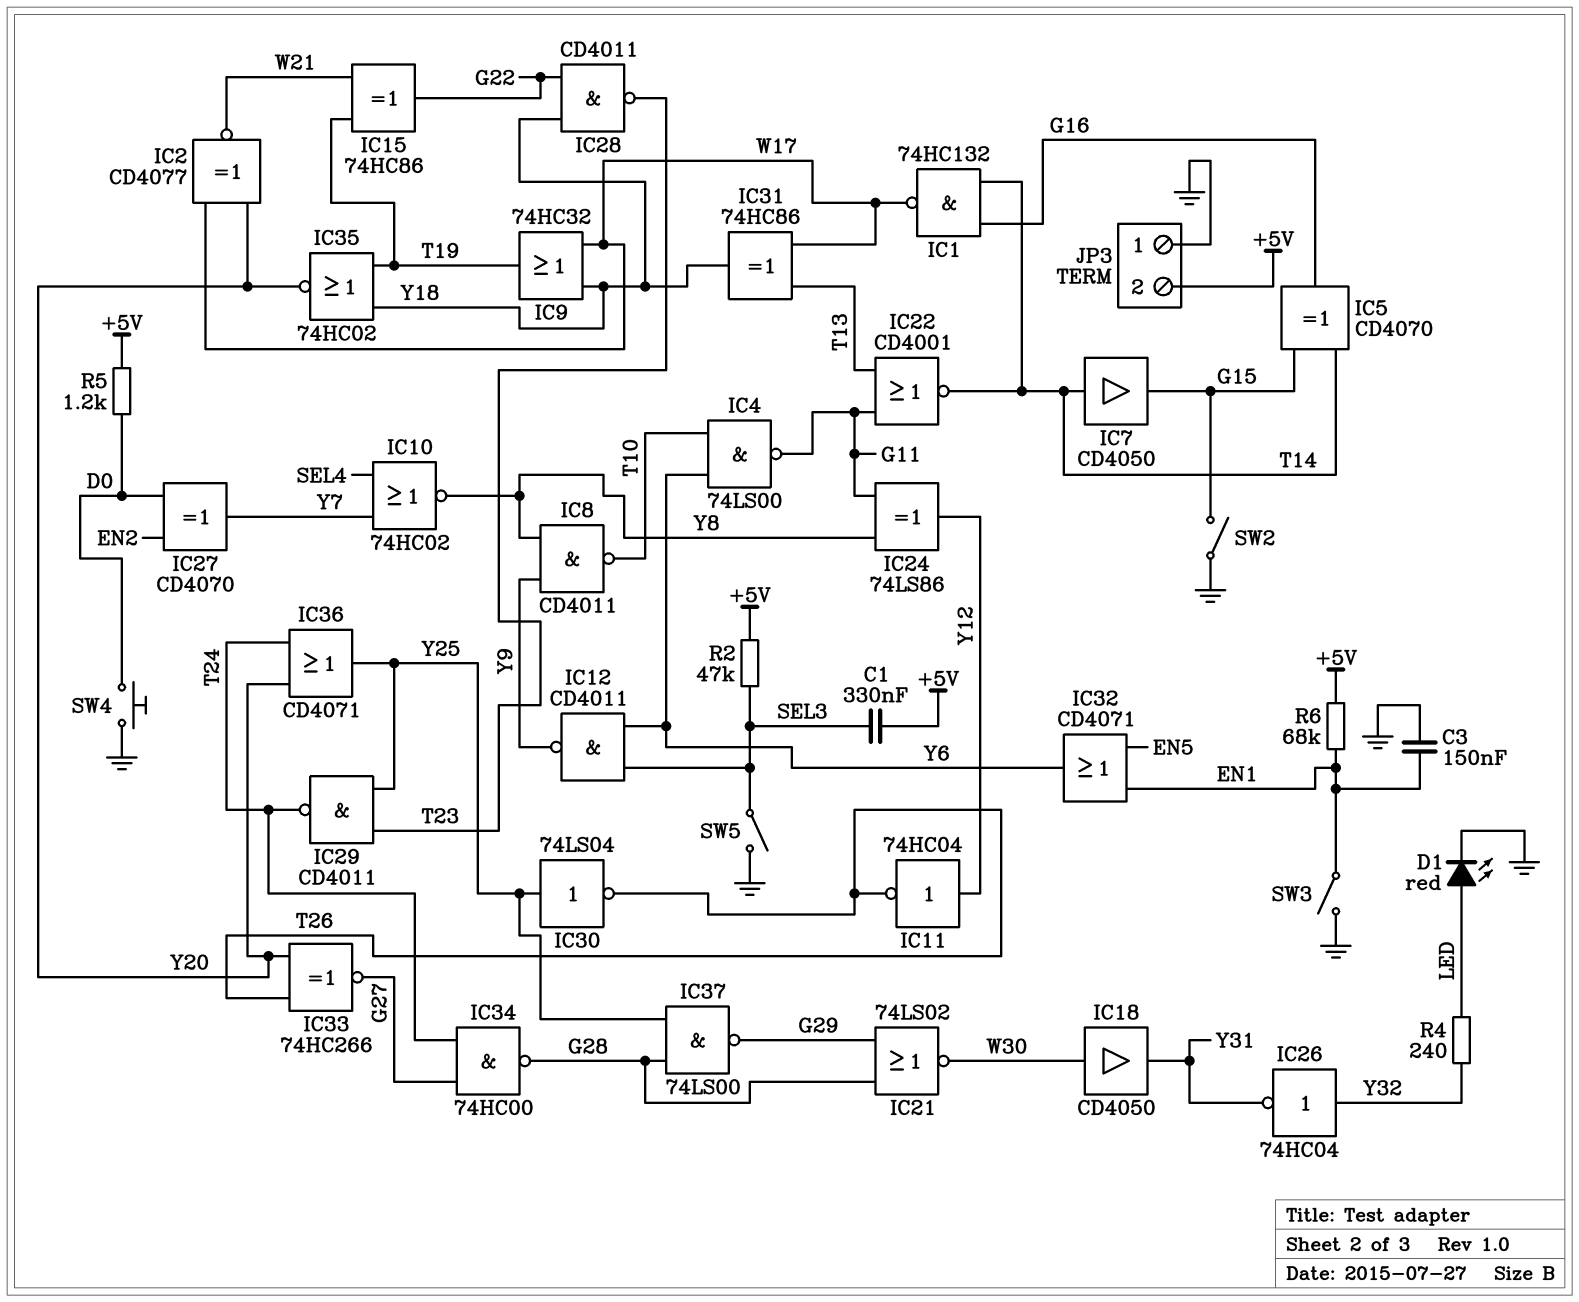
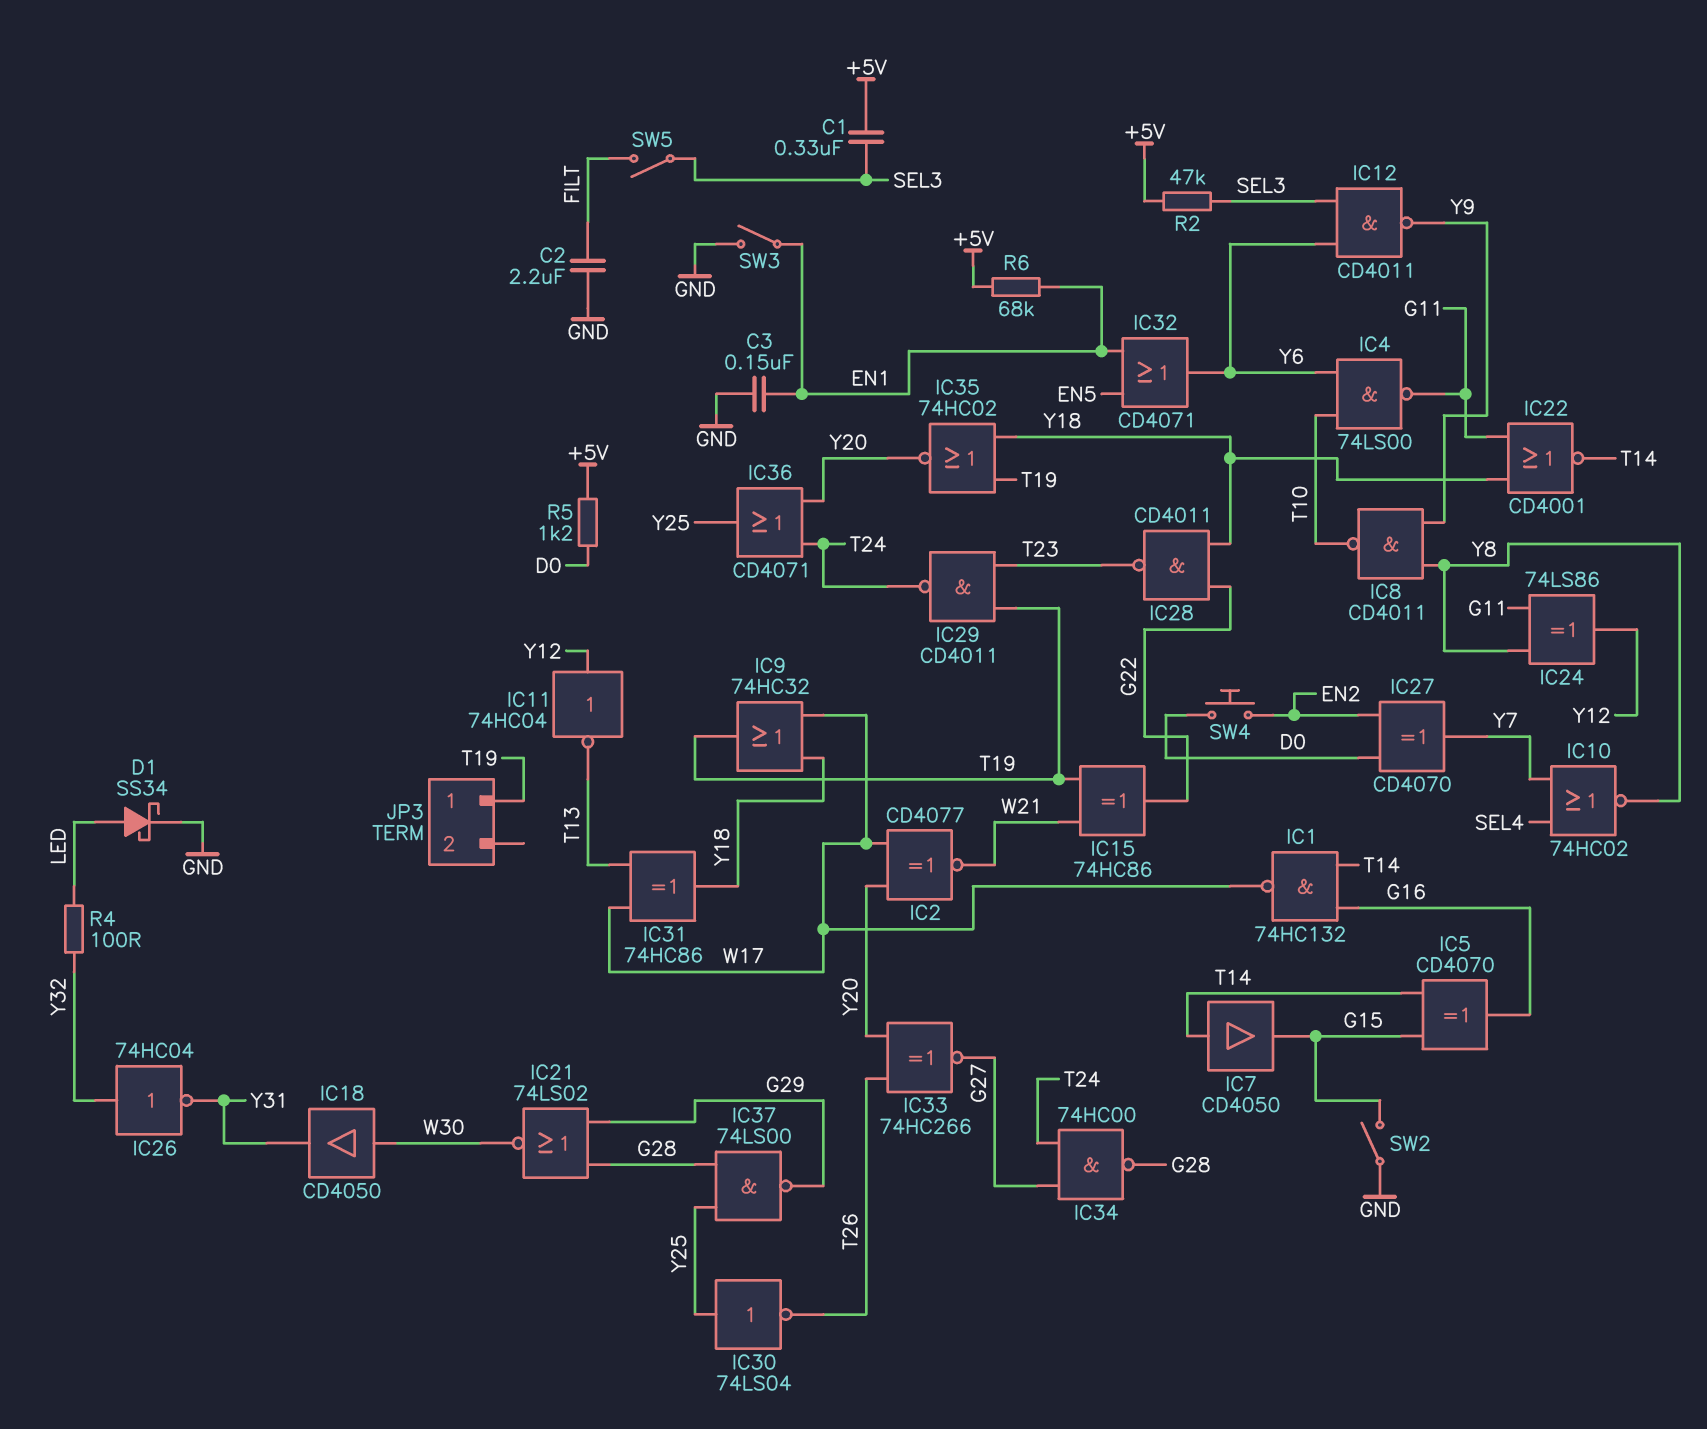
C2: none -> 2.2uF (FILT, GND)
D1: LED red (A LED, K GND) -> schottky SS34 (A LED, K GND)
IC11: NOT 74HC04 (in Y12, out T26) -> NOT 74HC04 (in Y12, out T13)
IC22: NOR CD4001 (in G11, in T13, out T14) -> NOR CD4001 (in G11, in Y18, out T14)
IC29: NAND CD4011 (in T23, in Y25, out T24) -> NAND CD4011 (in T19, in T23, out T24)
JP3 pin 1: GND -> T19
JP3 pin 2: +5V -> none
R4: 240 (LED, Y32) -> 100 (LED, Y32)
SW4: button (D0, GND) -> button (D0, EN2)
SW5: switch (GND, SEL3) -> switch (FILT, SEL3)

